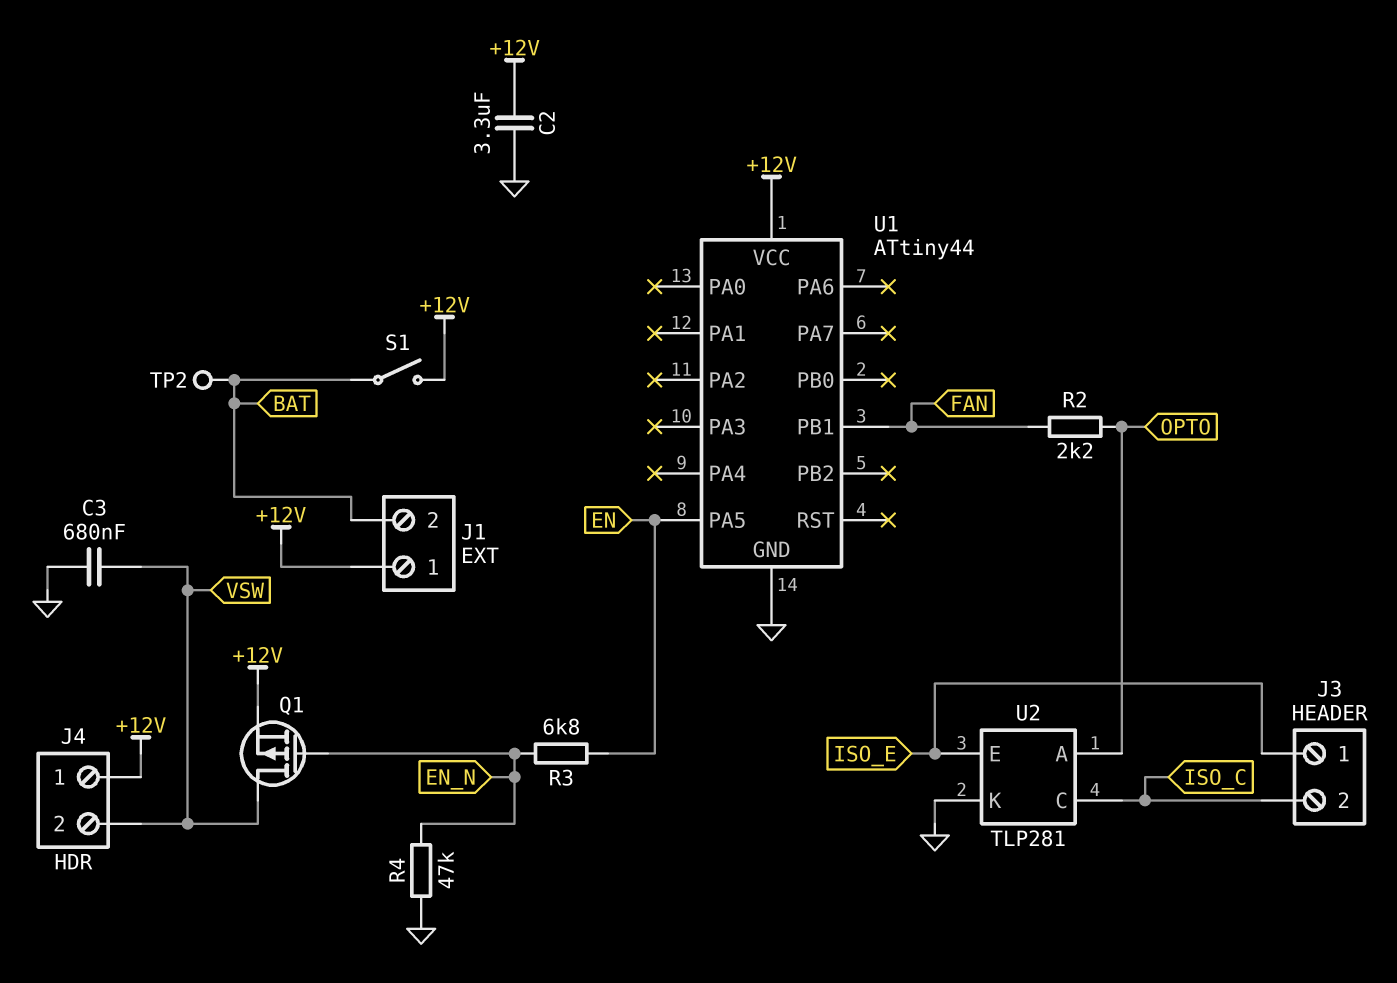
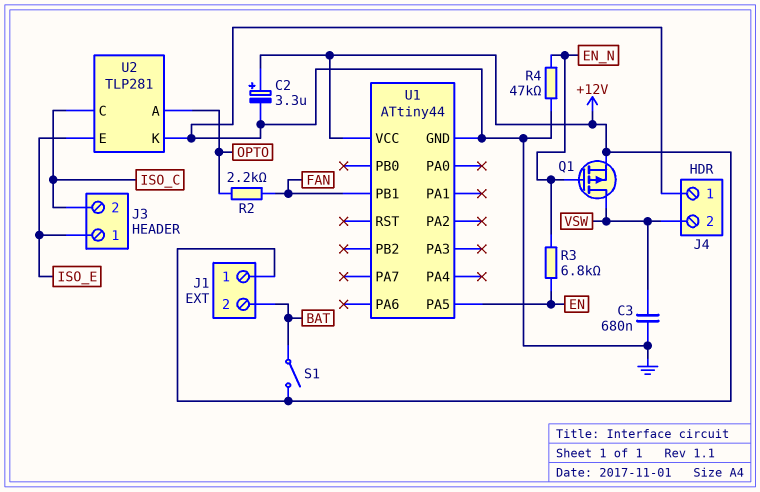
C2: 3.3uF (+12V, GND) -> 3.3uF (plus +12V, minus GND)
J4 pin 1: +12V -> GND
TP2: test point (BAT) -> none

